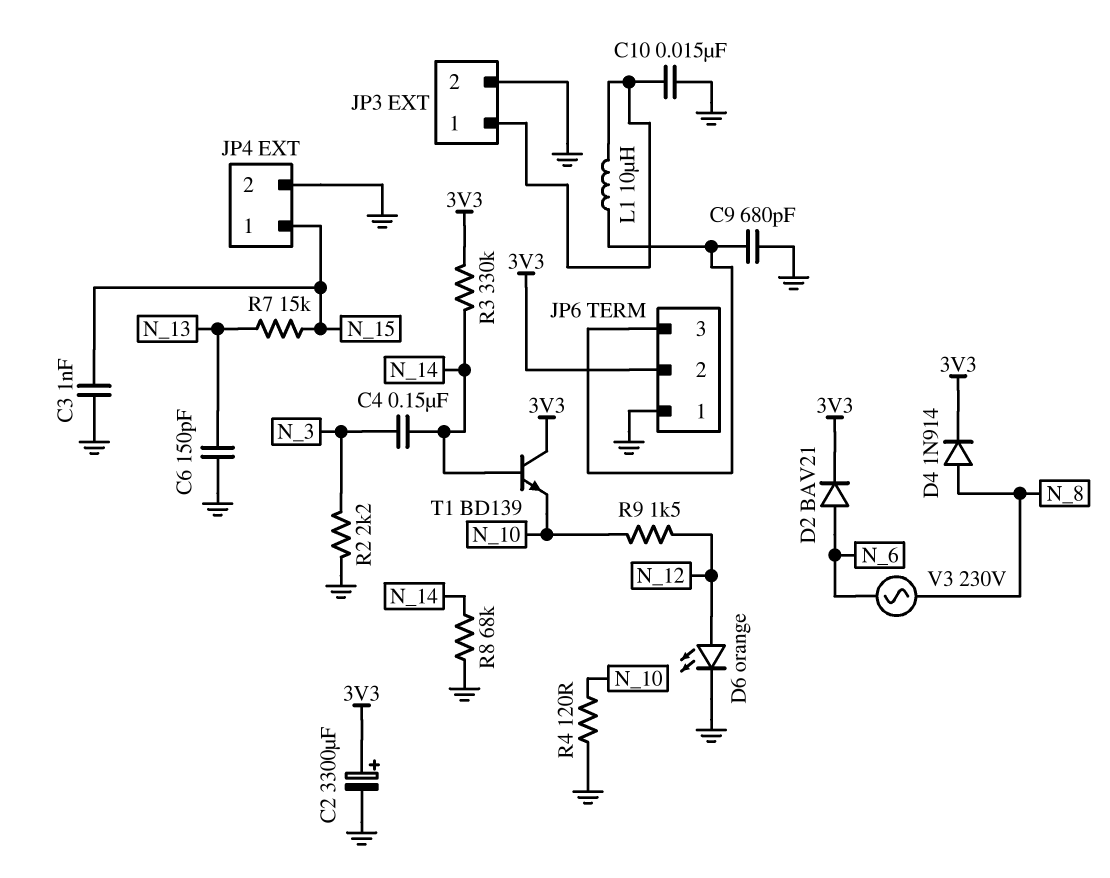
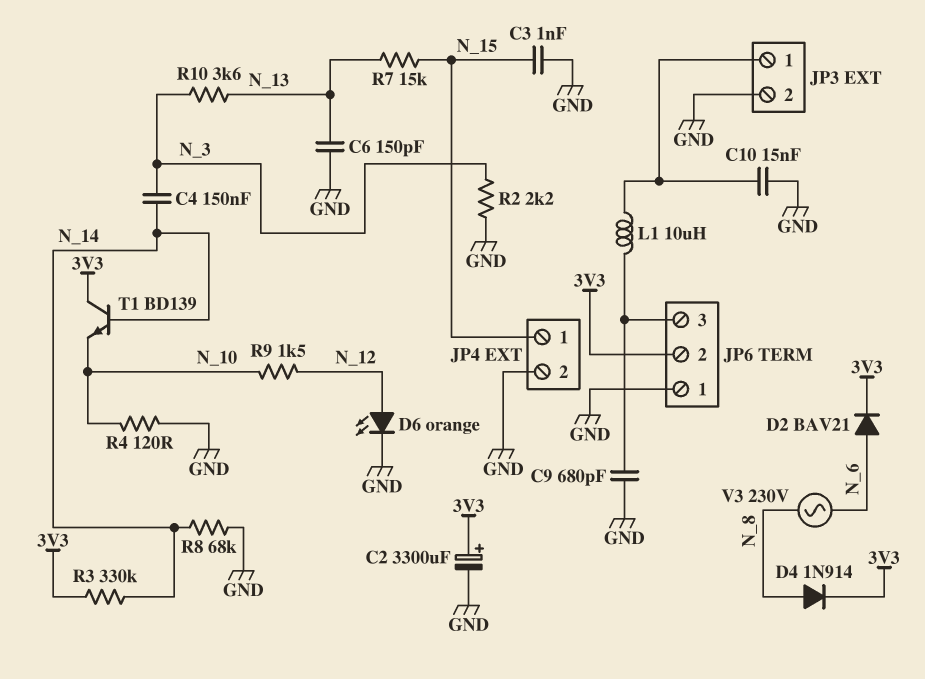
R10: none -> 3.6k (N_3, N_13)

